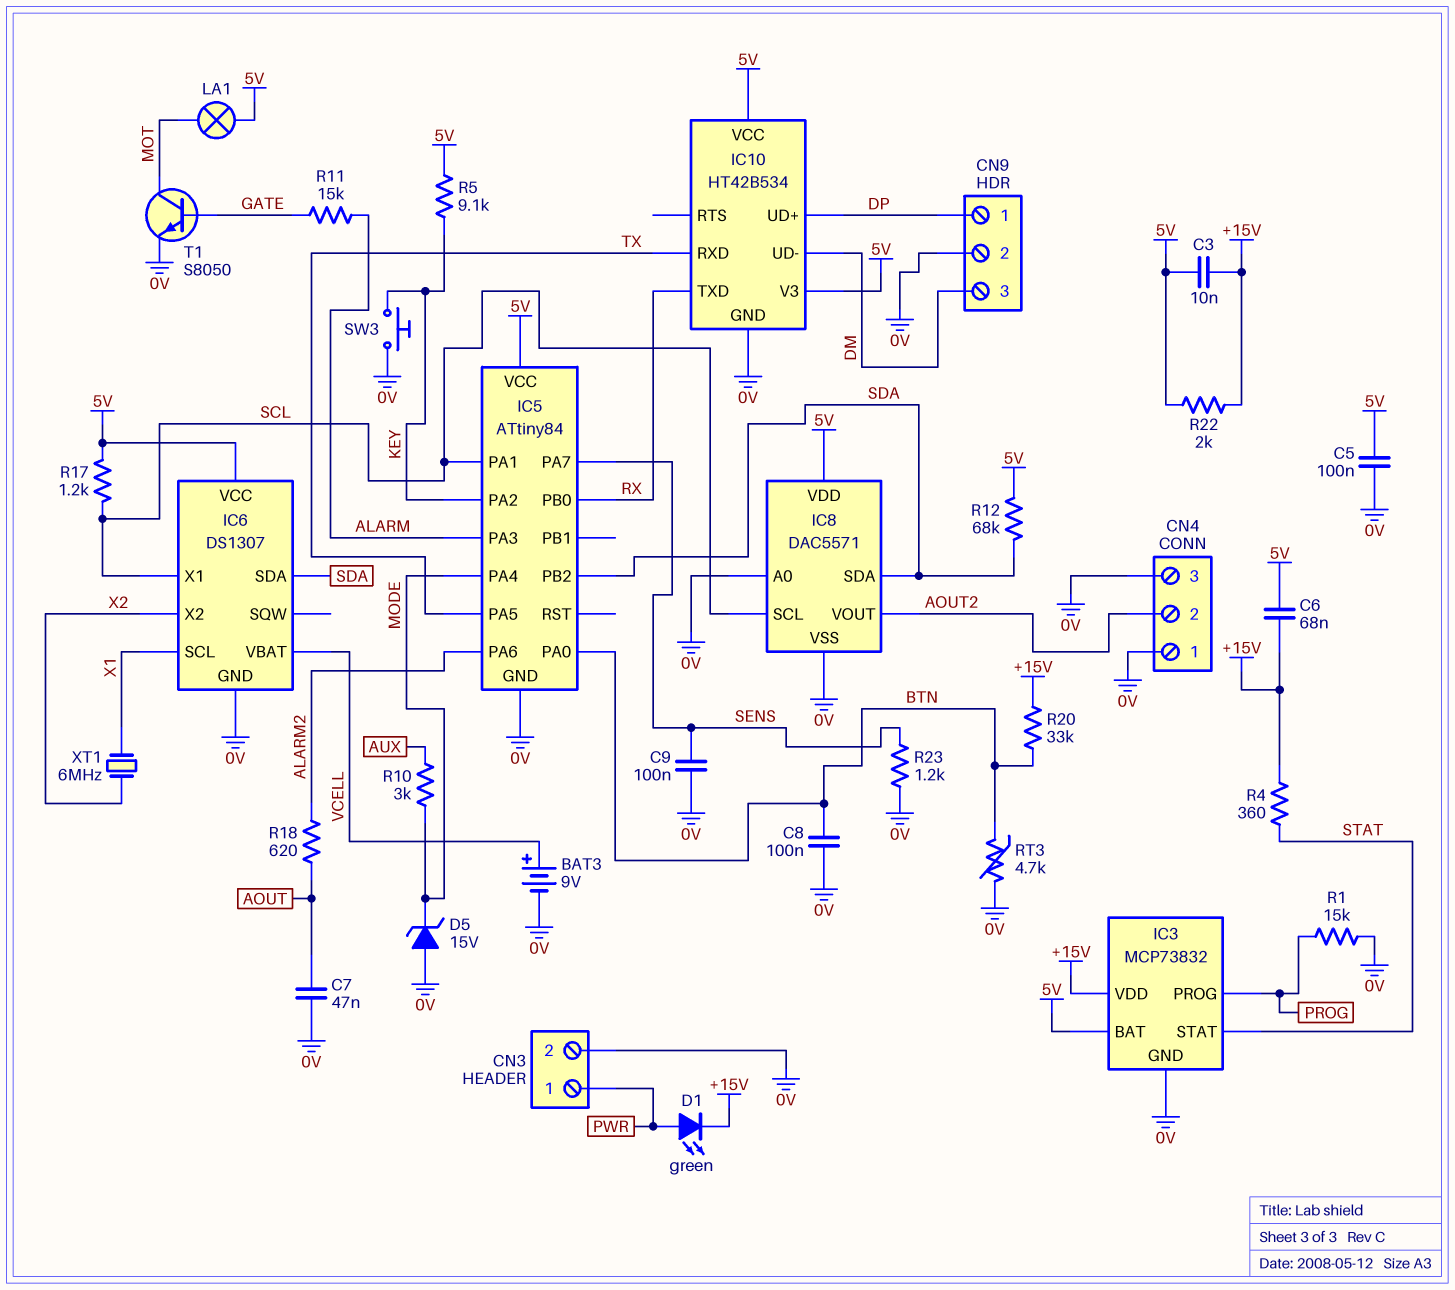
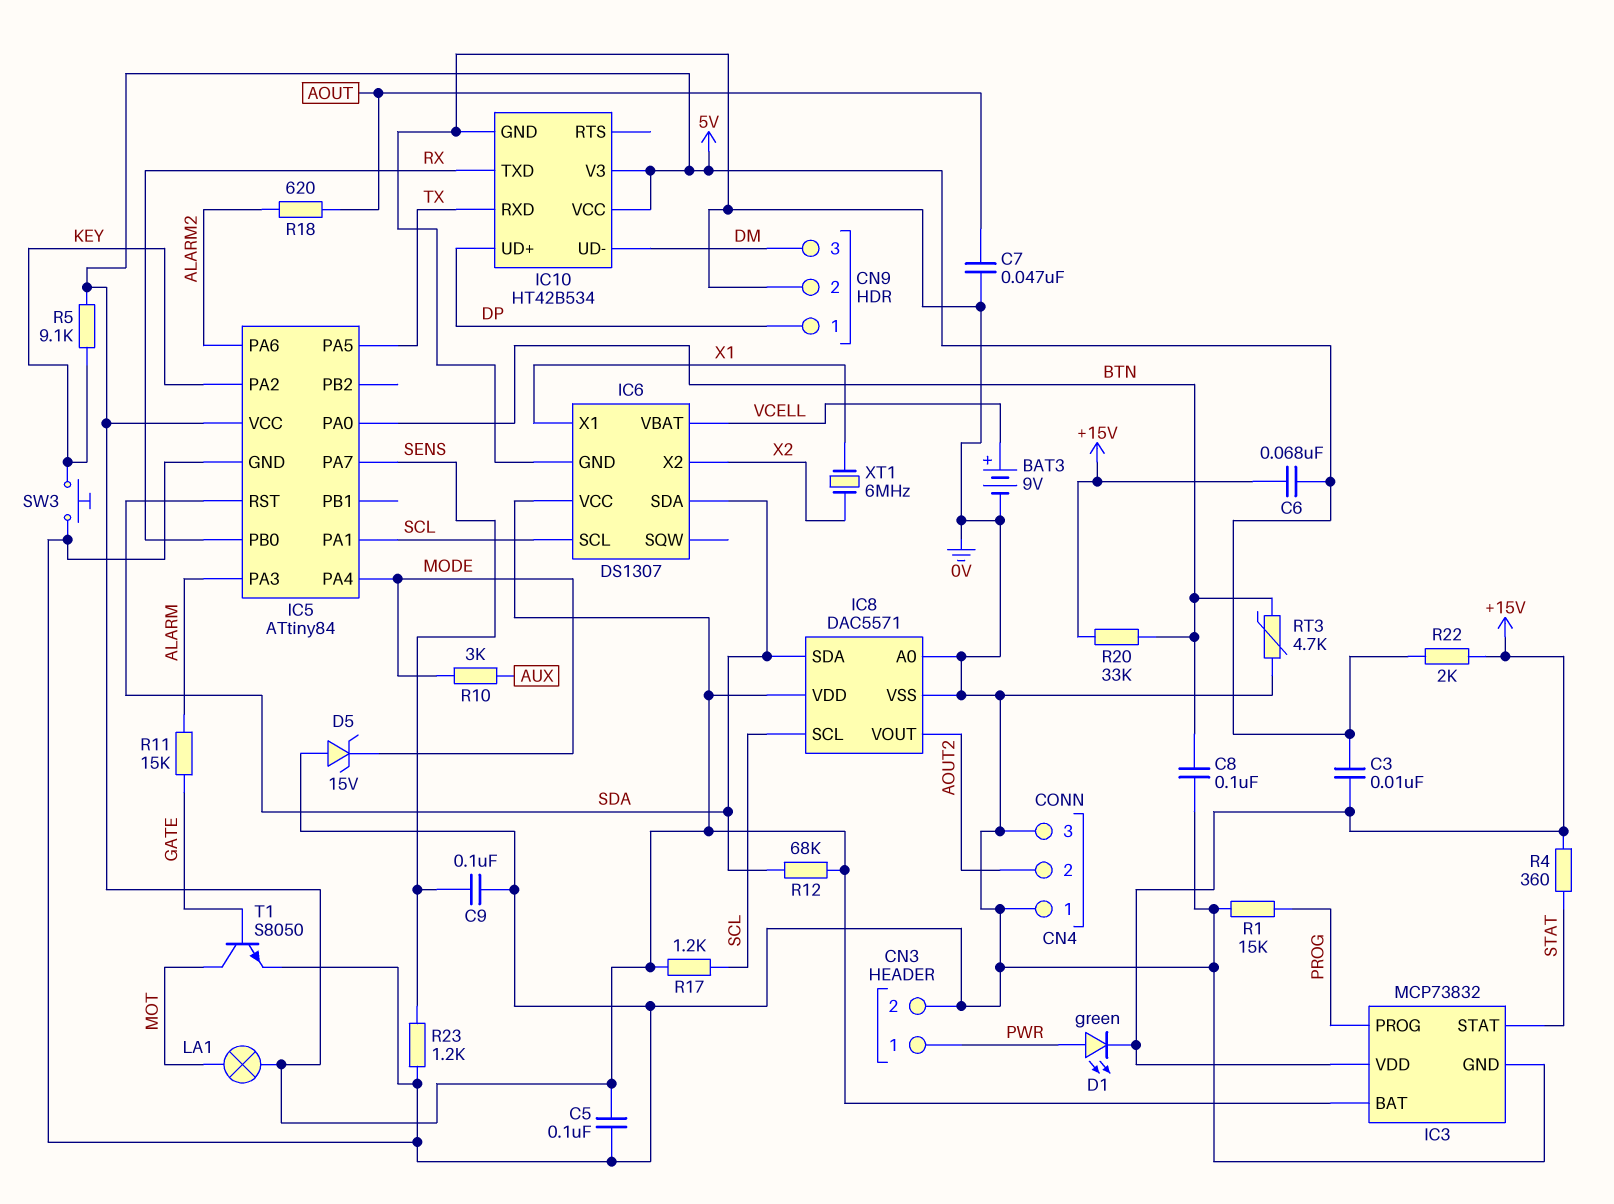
IC5 pin PB2: SDA -> none
IC5 pin RST: none -> SDA
IC6 pin SCL: X1 -> SCL
IC6 pin X1: SCL -> X1

